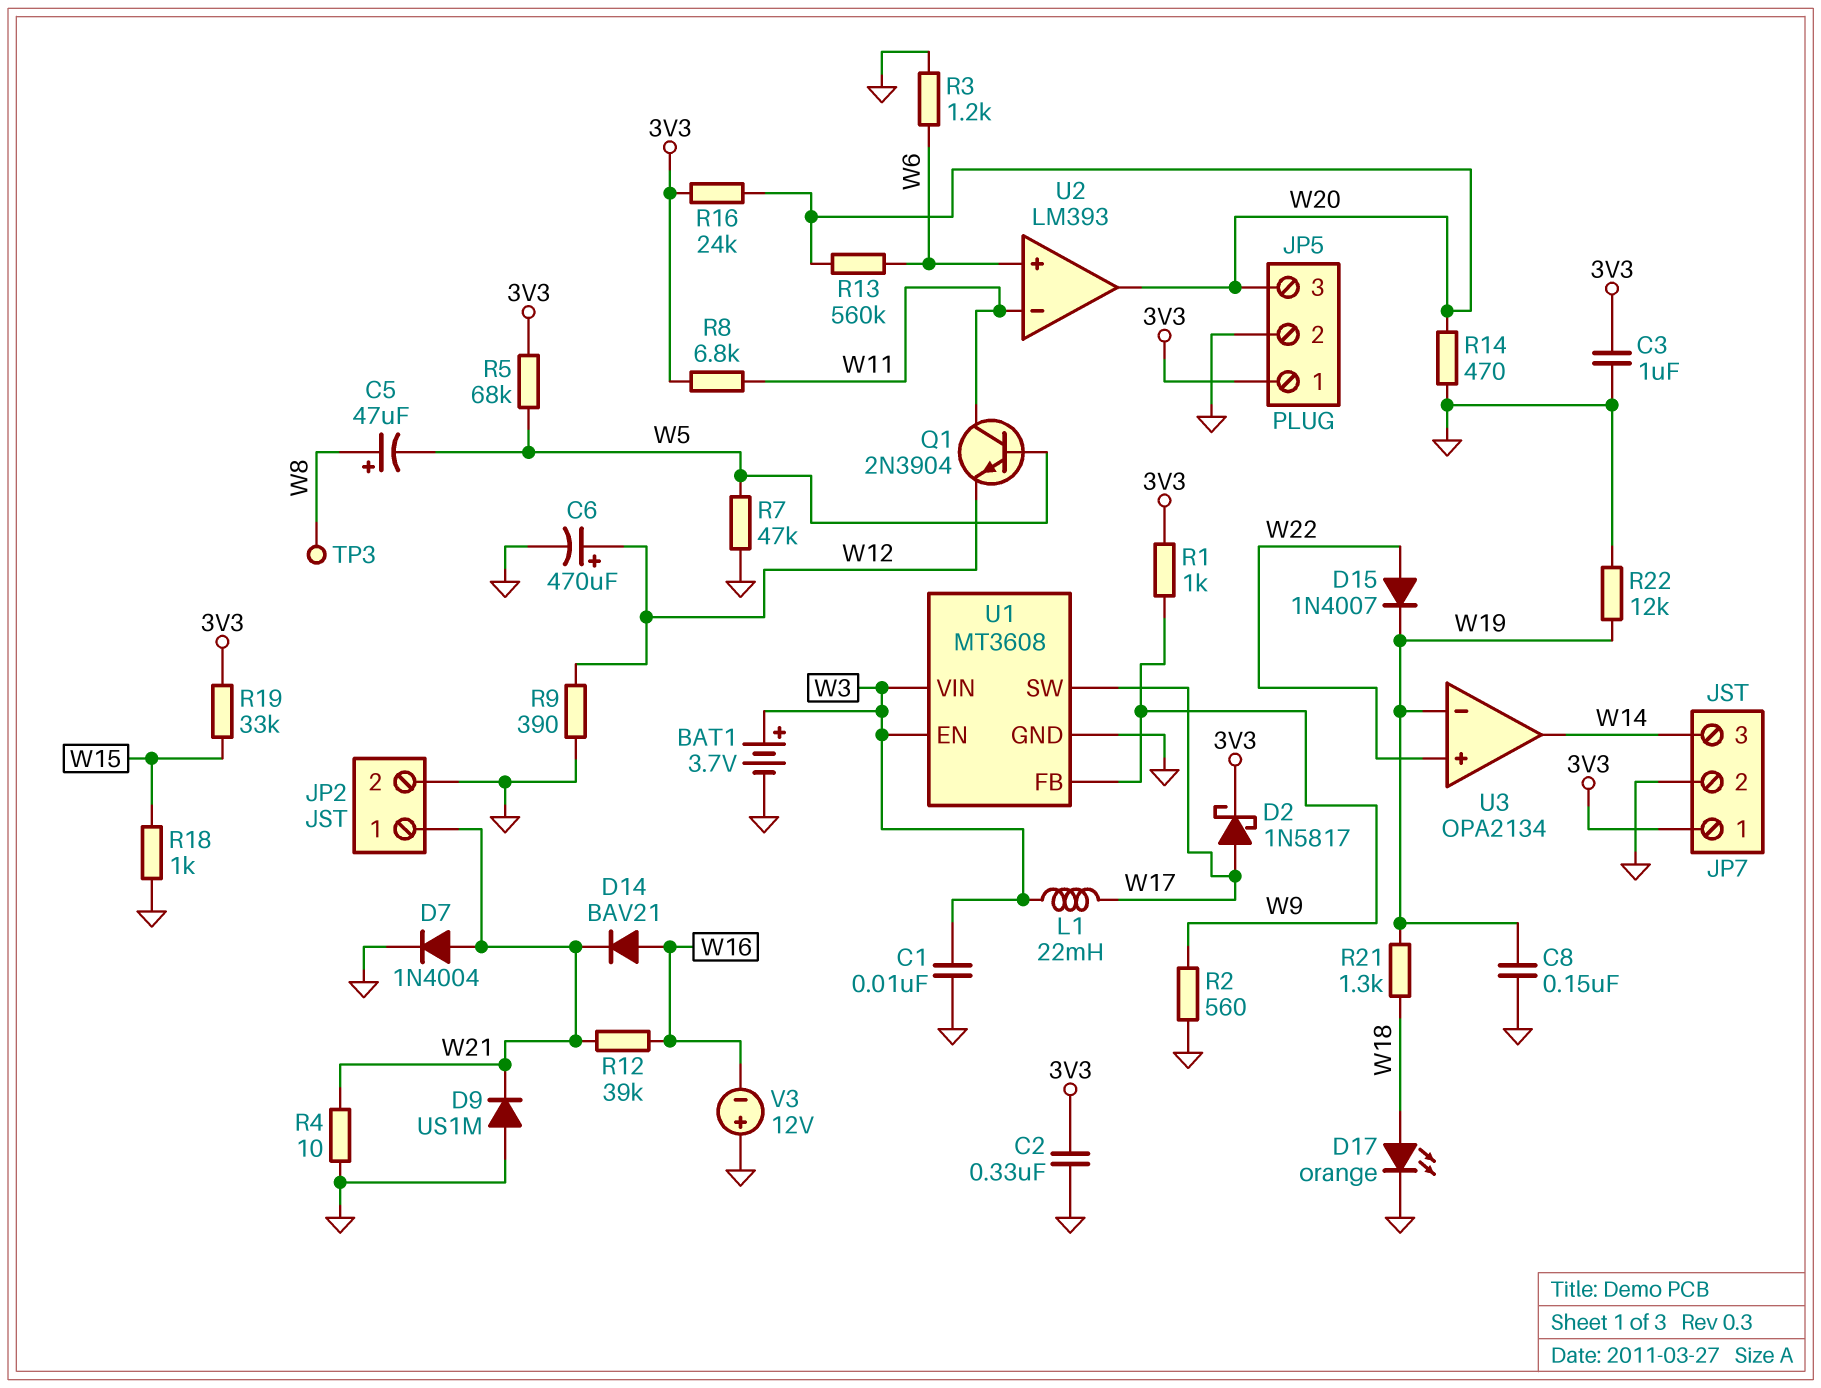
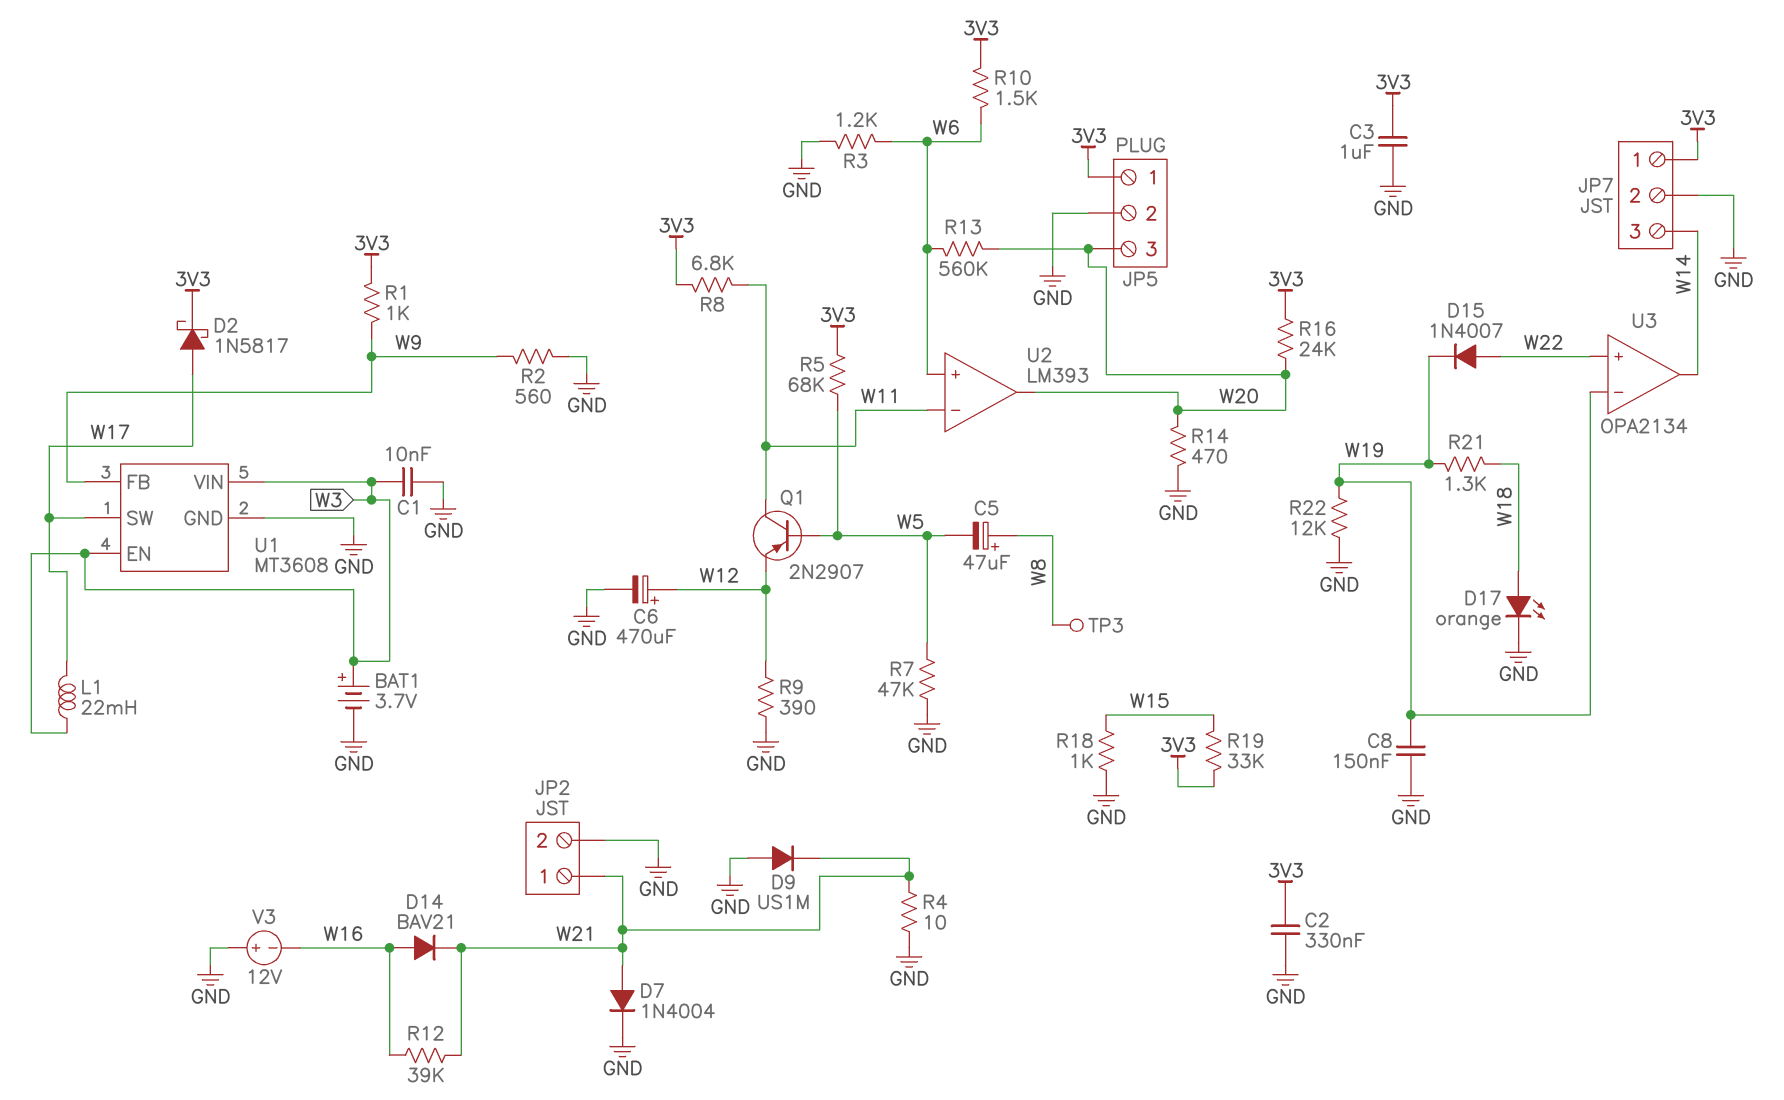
Q1: NPN 2N3904 (B W5, C W11, E W12) -> PNP 2N2907 (B W5, C W11, E W12)
R10: none -> 1.5k (3V3, W6)

